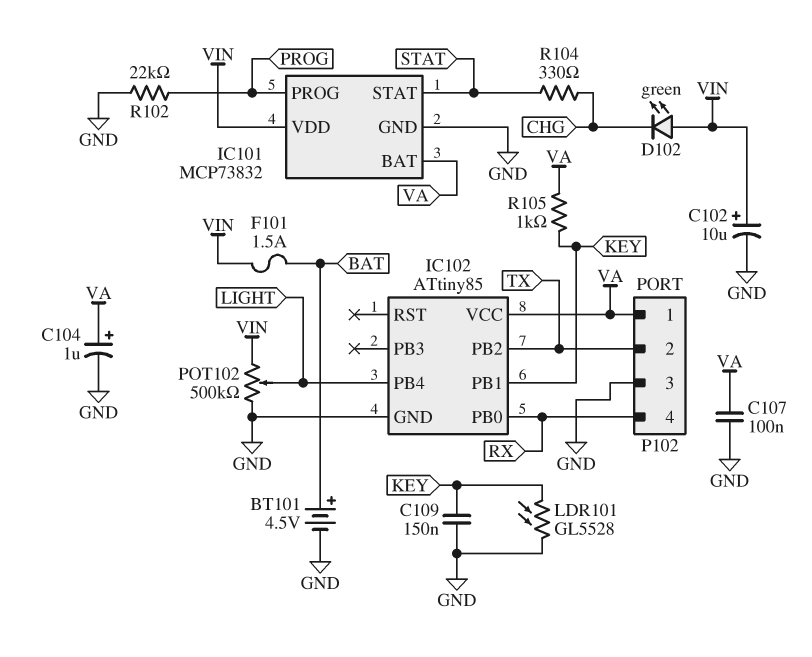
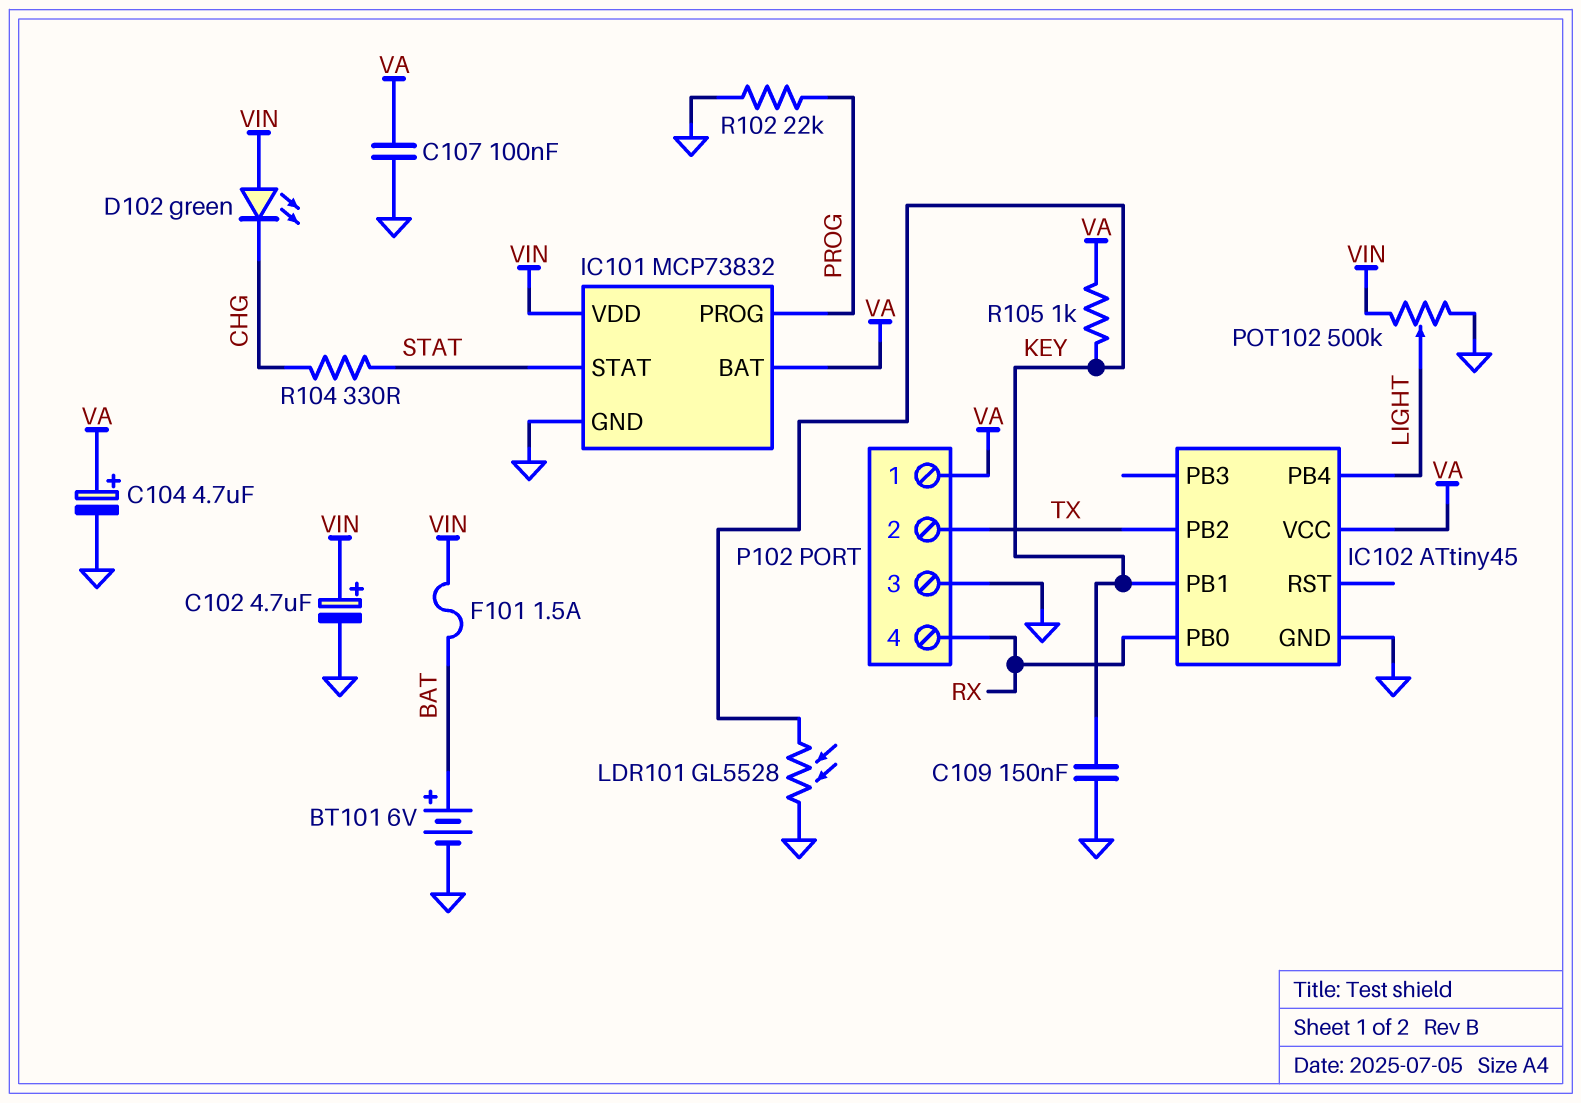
BT101: 4.5V (plus BAT, minus GND) -> 6V (plus BAT, minus GND)
C102: 10uF (plus VIN, minus GND) -> 4.7uF (plus VIN, minus GND)
C104: 1uF (plus VA, minus GND) -> 4.7uF (plus VA, minus GND)
IC102: ATtiny85 -> ATtiny45

